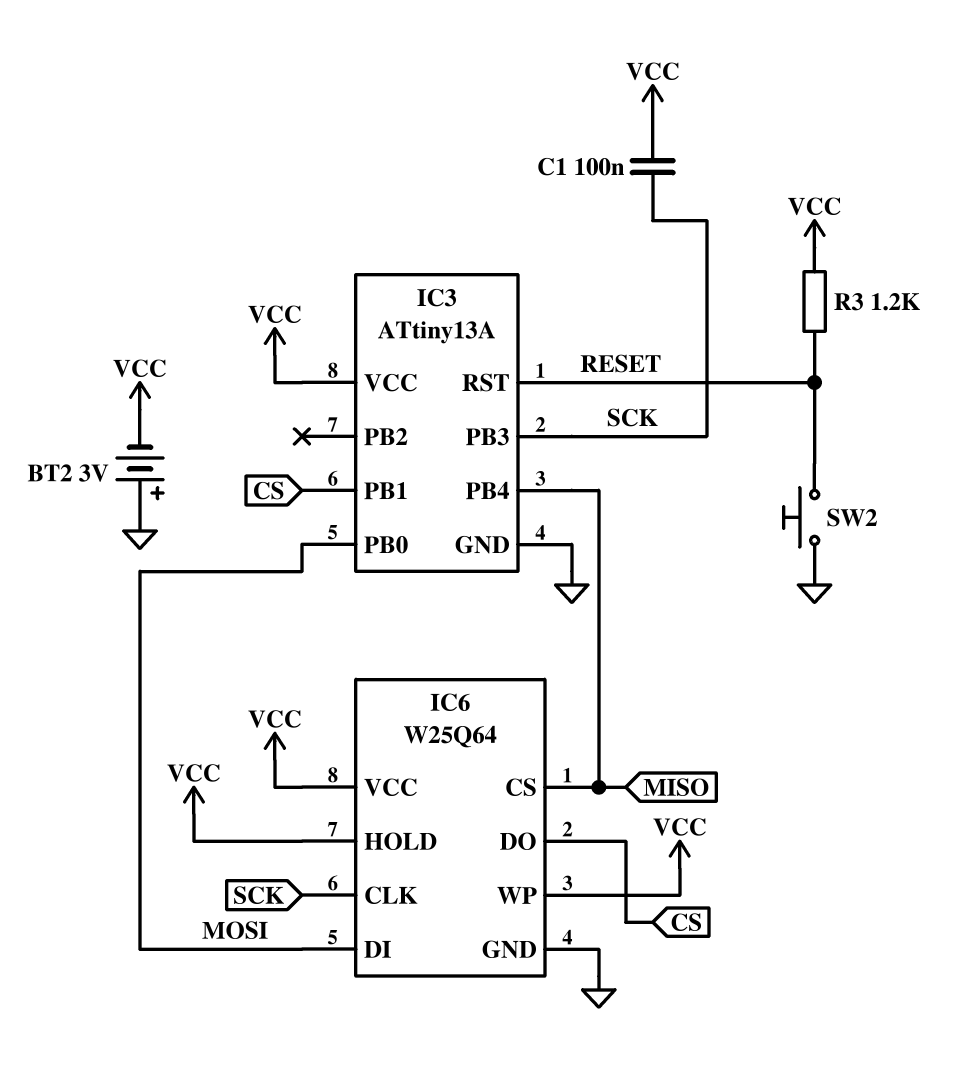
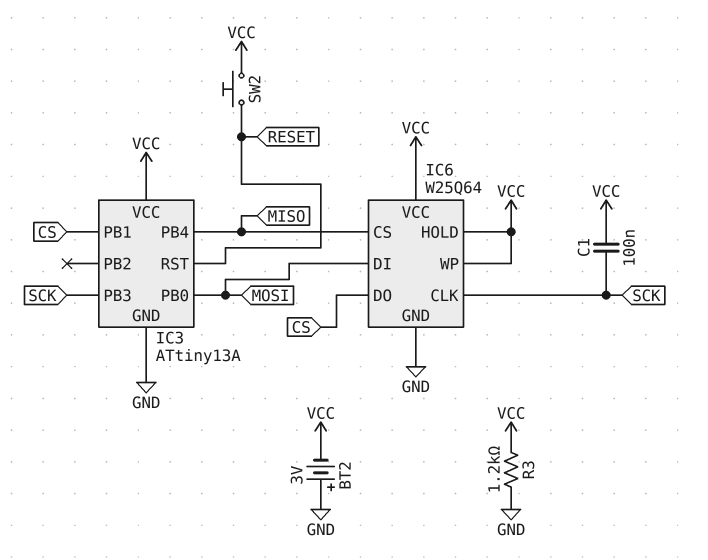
R3: 1.2k (RESET, VCC) -> 1.2k (GND, VCC)
SW2: button (GND, RESET) -> button (RESET, VCC)

